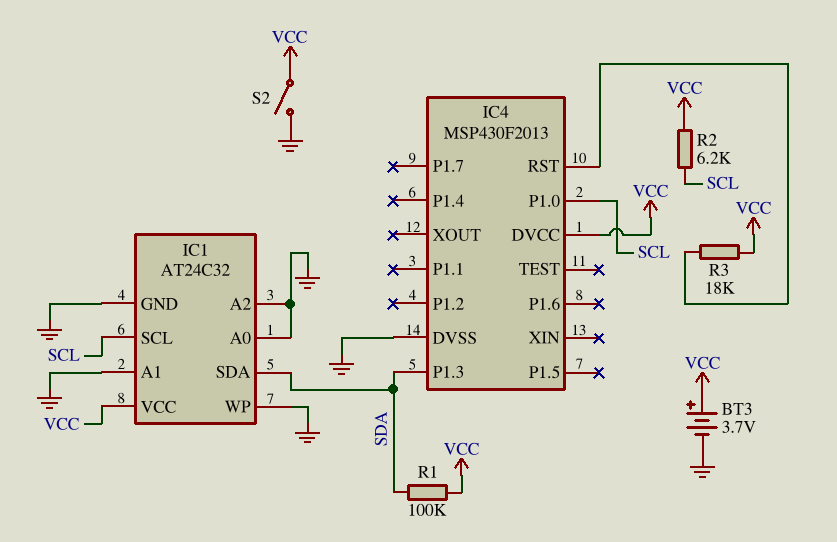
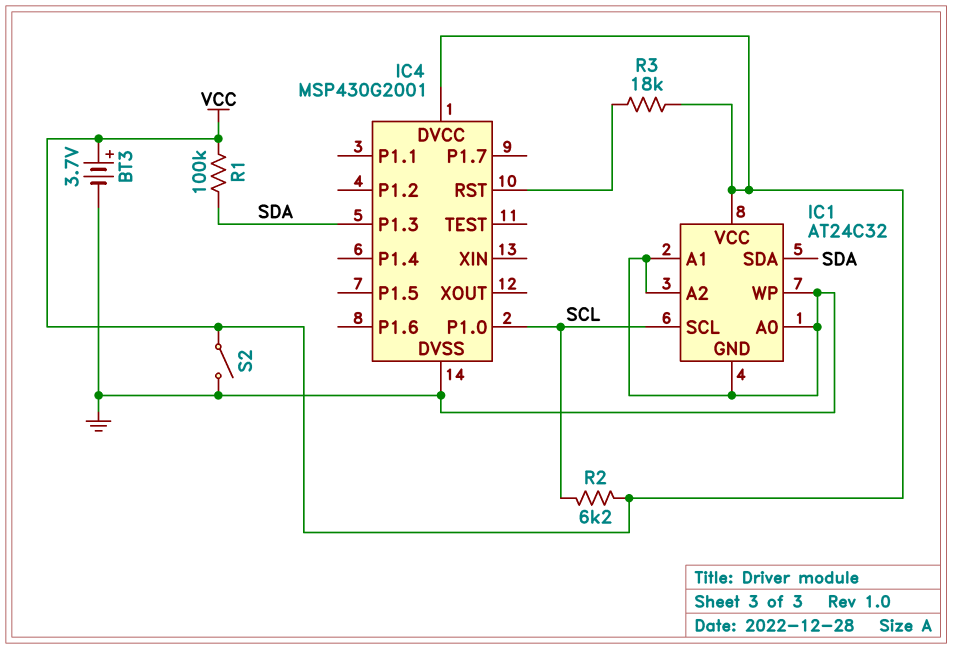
IC4: MSP430F2013 -> MSP430G2001

